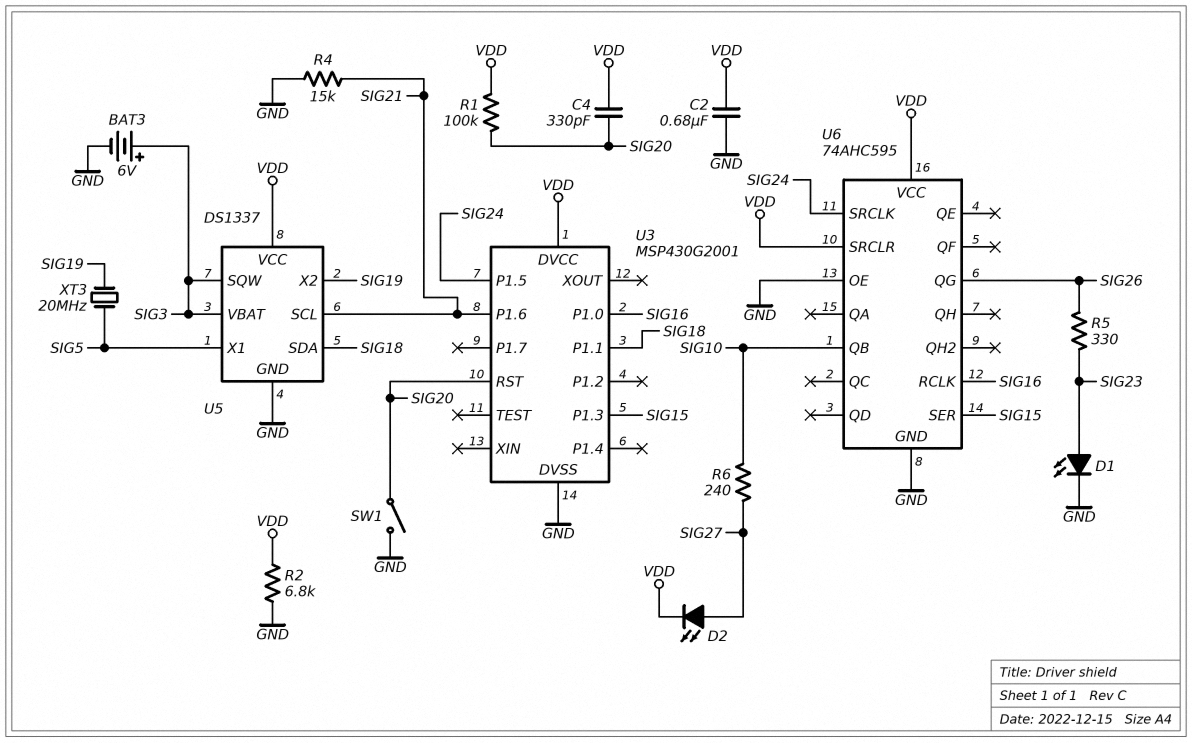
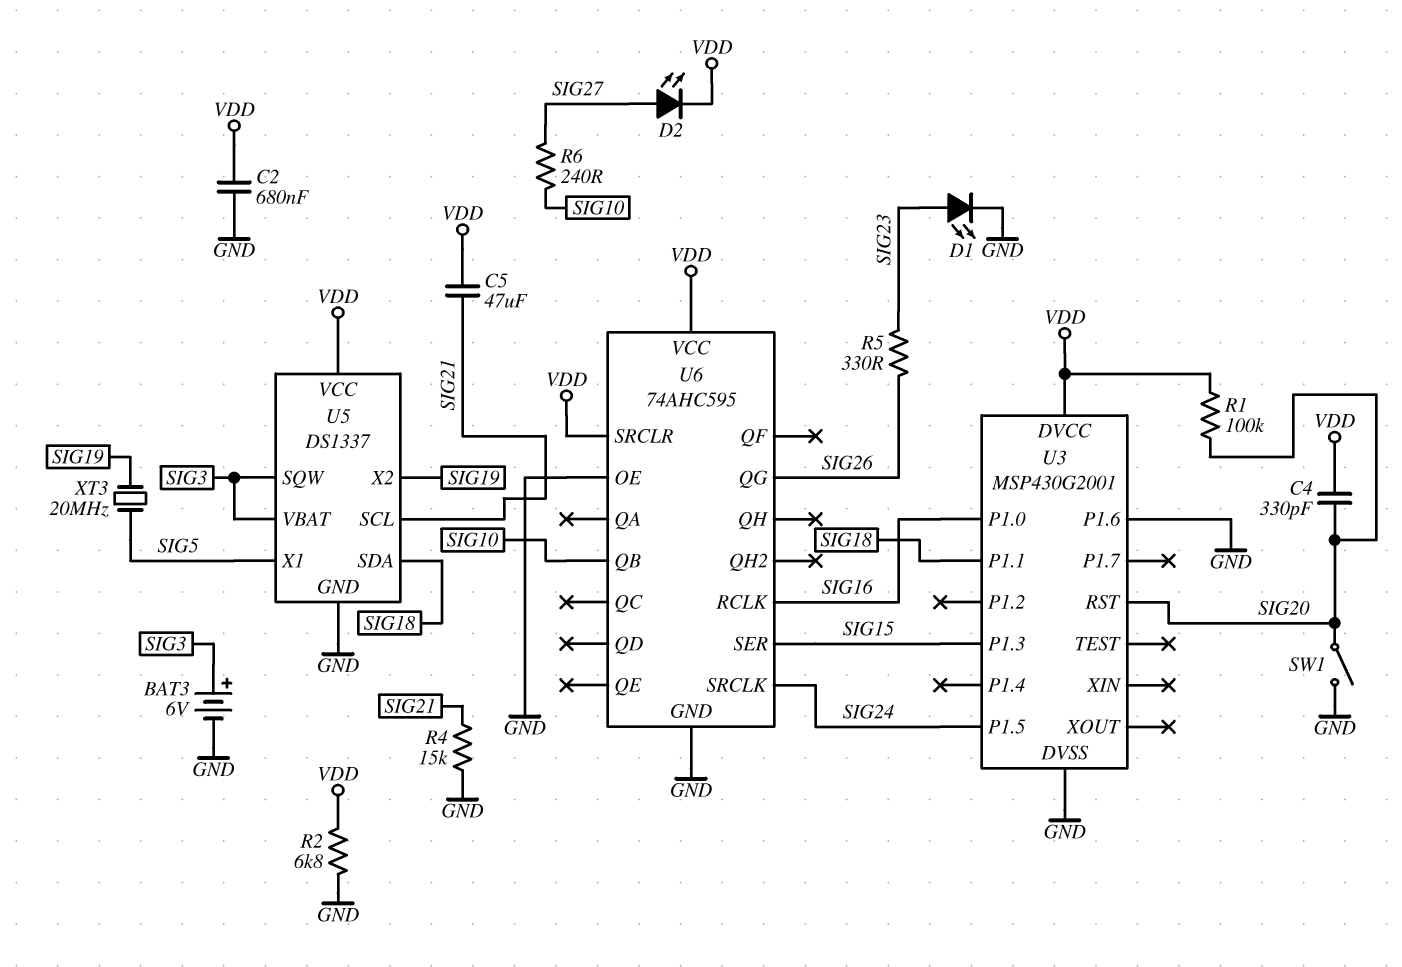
C5: none -> 47uF (SIG21, VDD)
U3 pin P1.6: SIG21 -> GND

